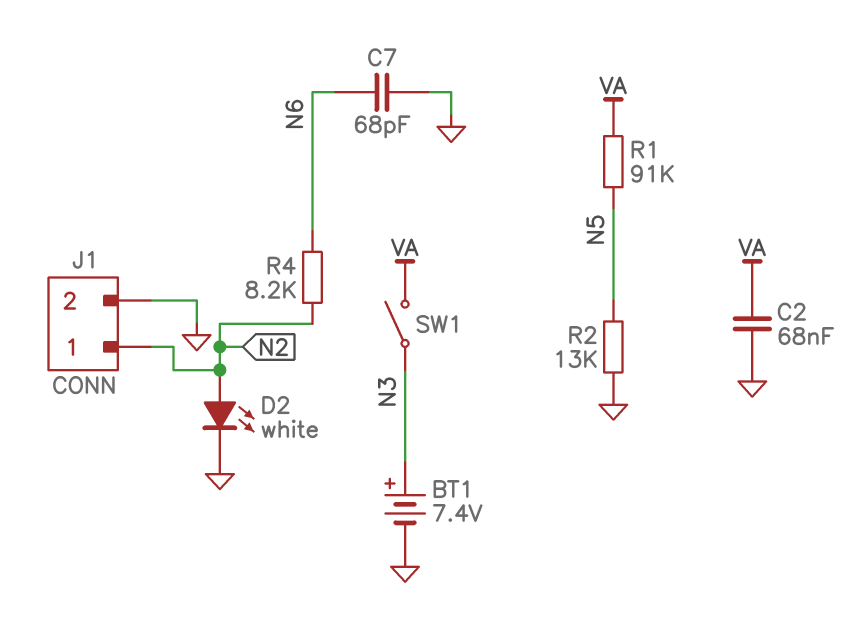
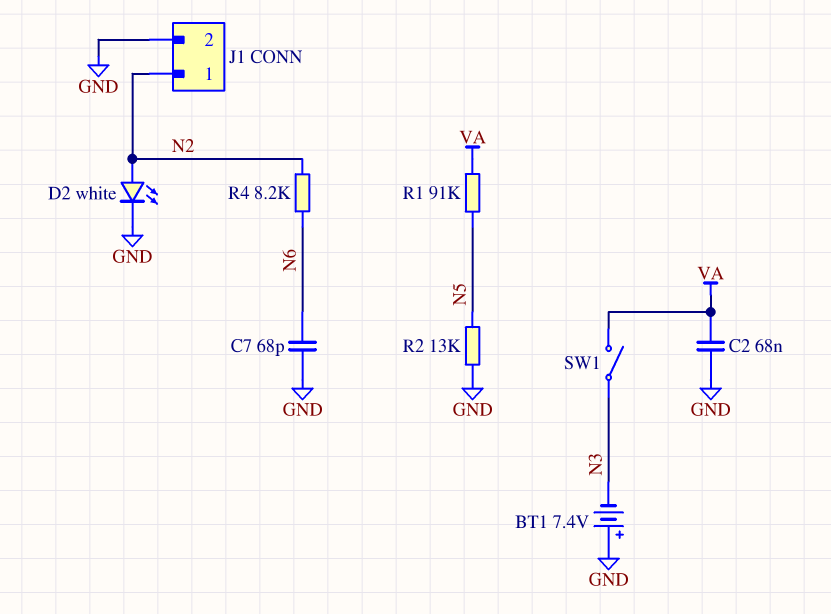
BT1: 7.4V (plus N3, minus GND) -> 7.4V (plus GND, minus N3)

